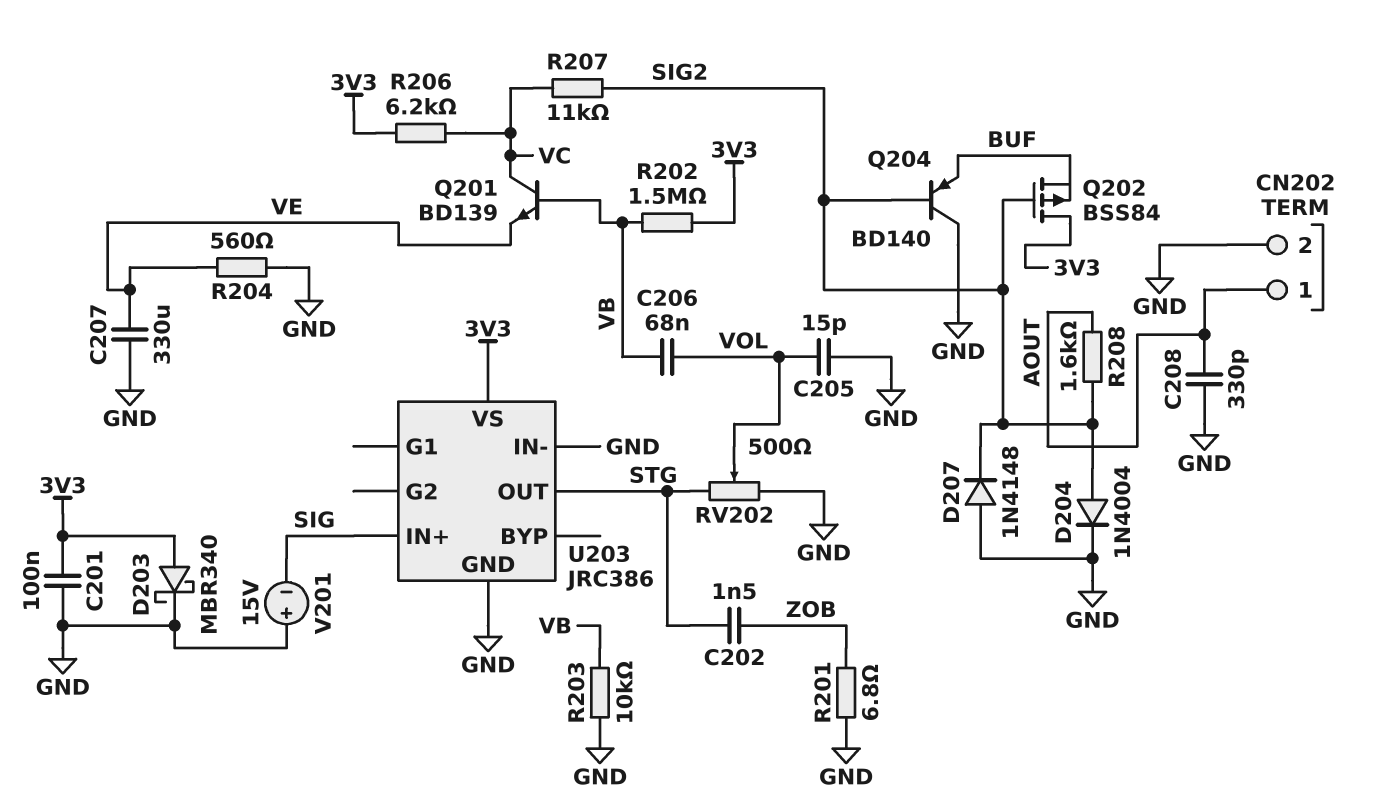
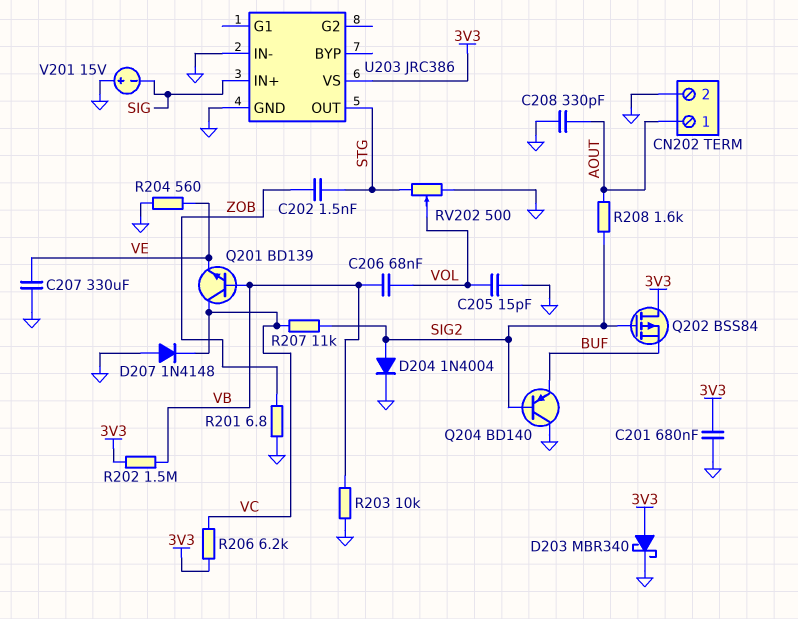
C201: 100nF (3V3, GND) -> 680nF (3V3, GND)
D207: diode 1N4148 (A GND, K SIG2) -> diode 1N4148 (A GND, K VC)

